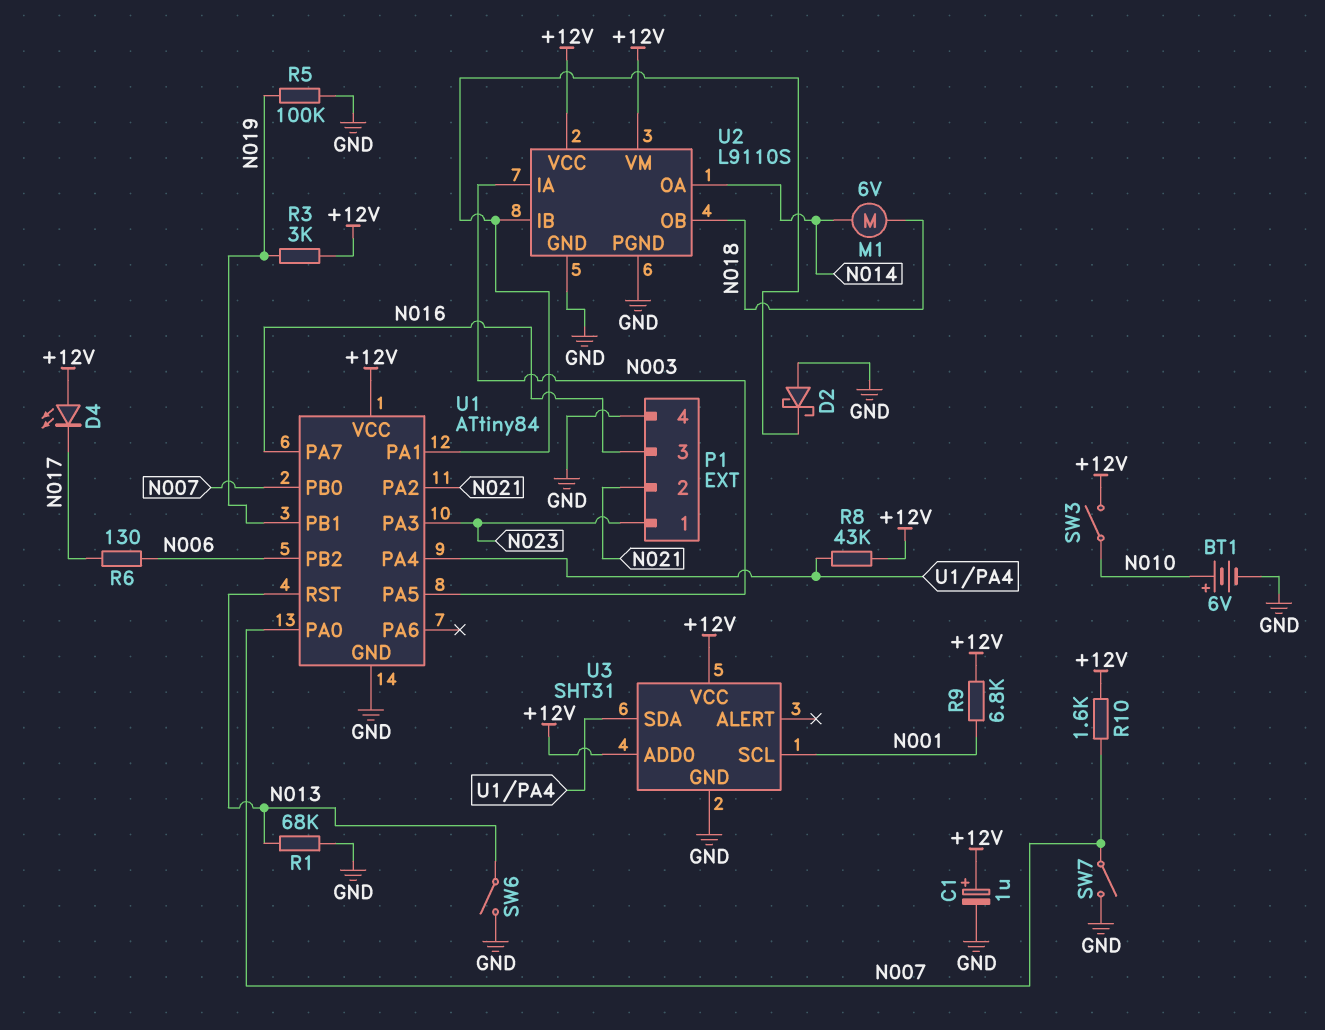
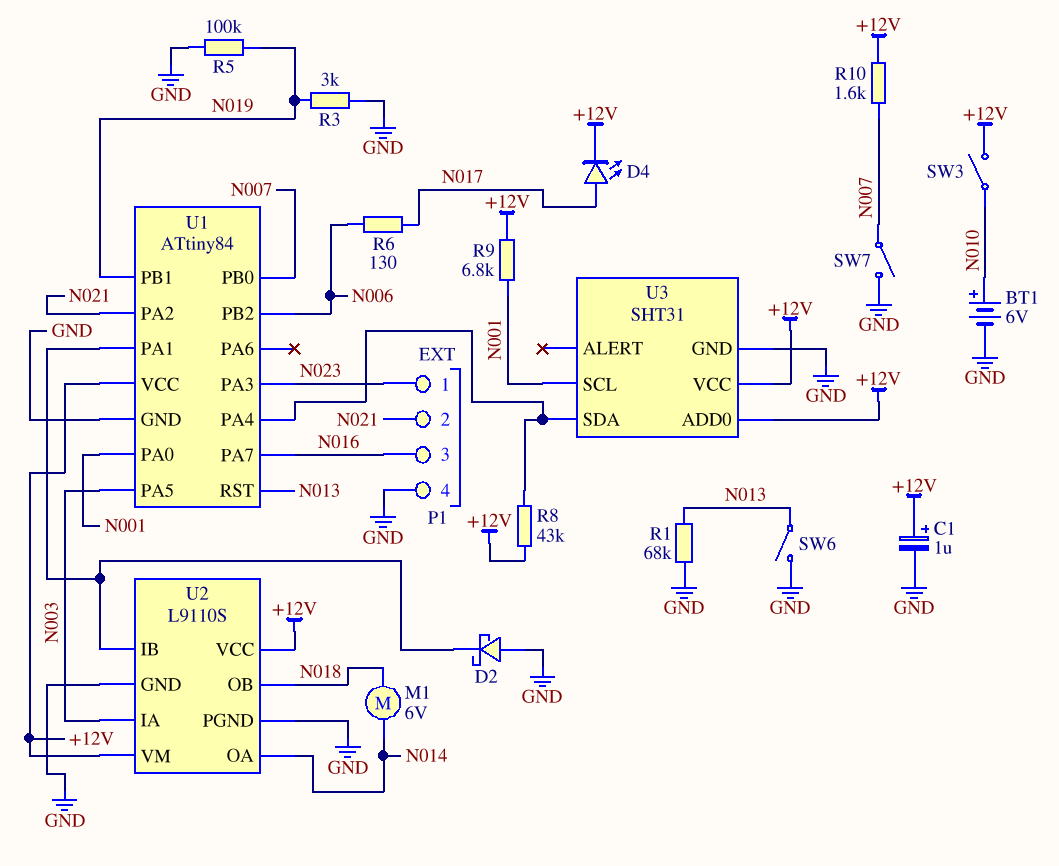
D4: LED (A +12V, K N017) -> LED (A N017, K +12V)
R3: 3k (+12V, N019) -> 3k (GND, N019)
U1 pin PA0: N007 -> N001

